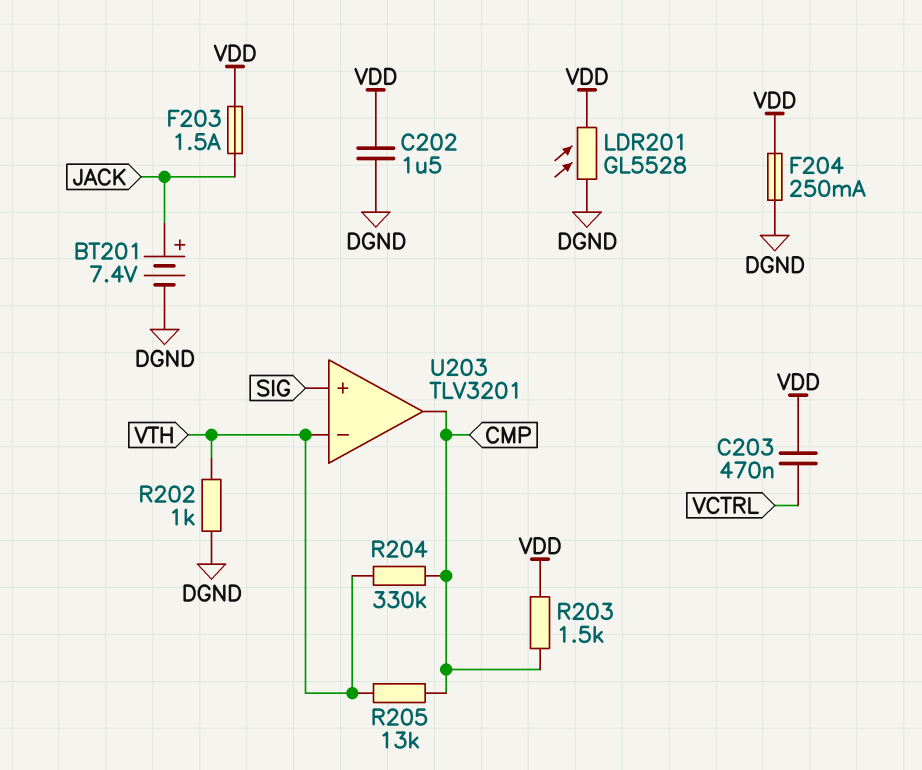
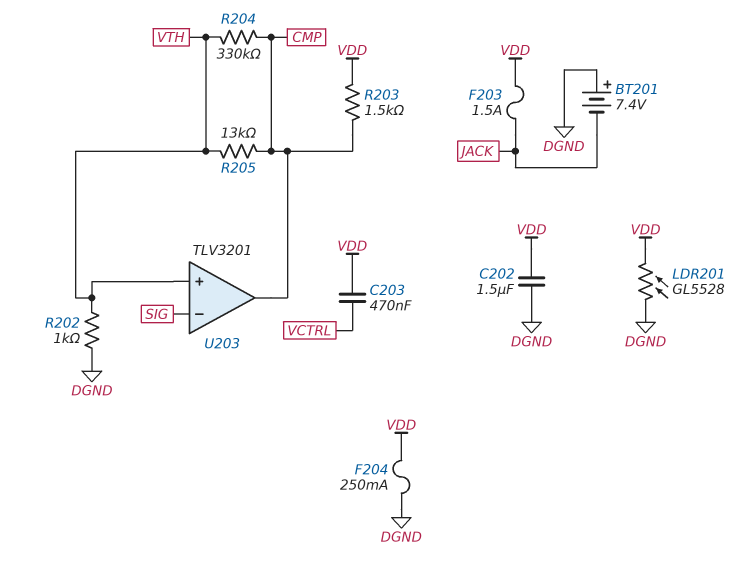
BT201: 7.4V (plus JACK, minus DGND) -> 7.4V (plus DGND, minus JACK)
U203 pin in+: SIG -> VTH
U203 pin in-: VTH -> SIG

